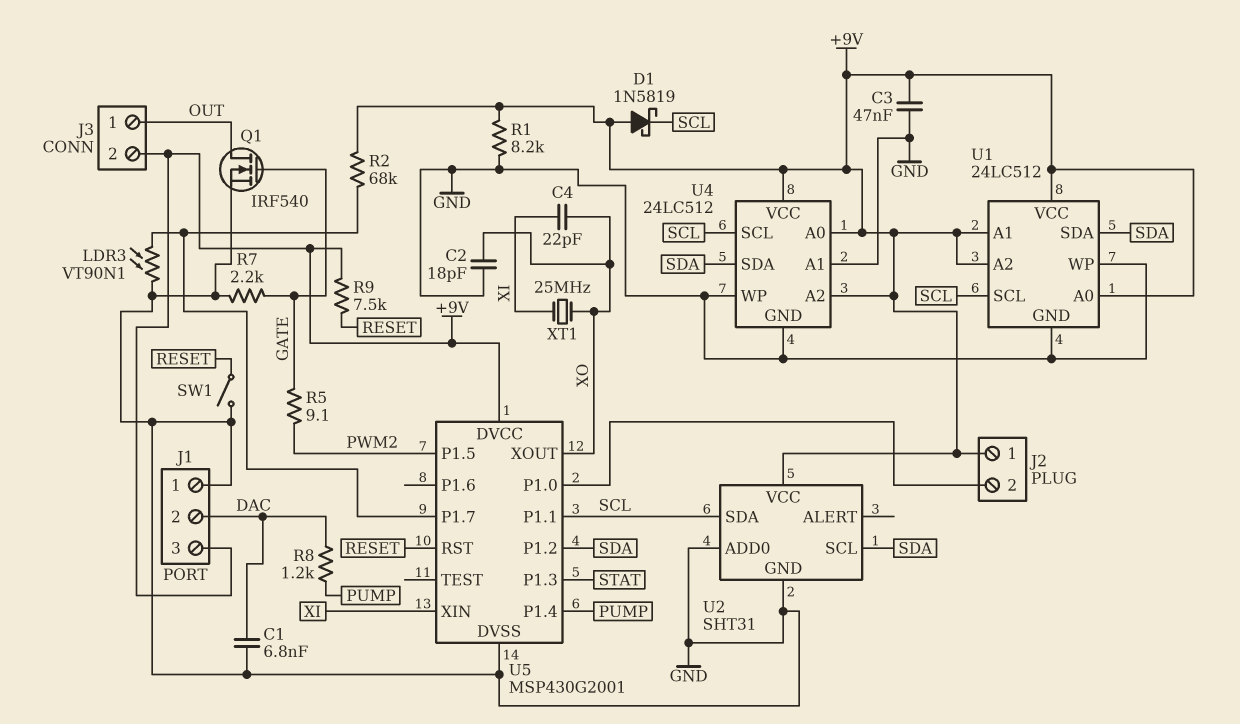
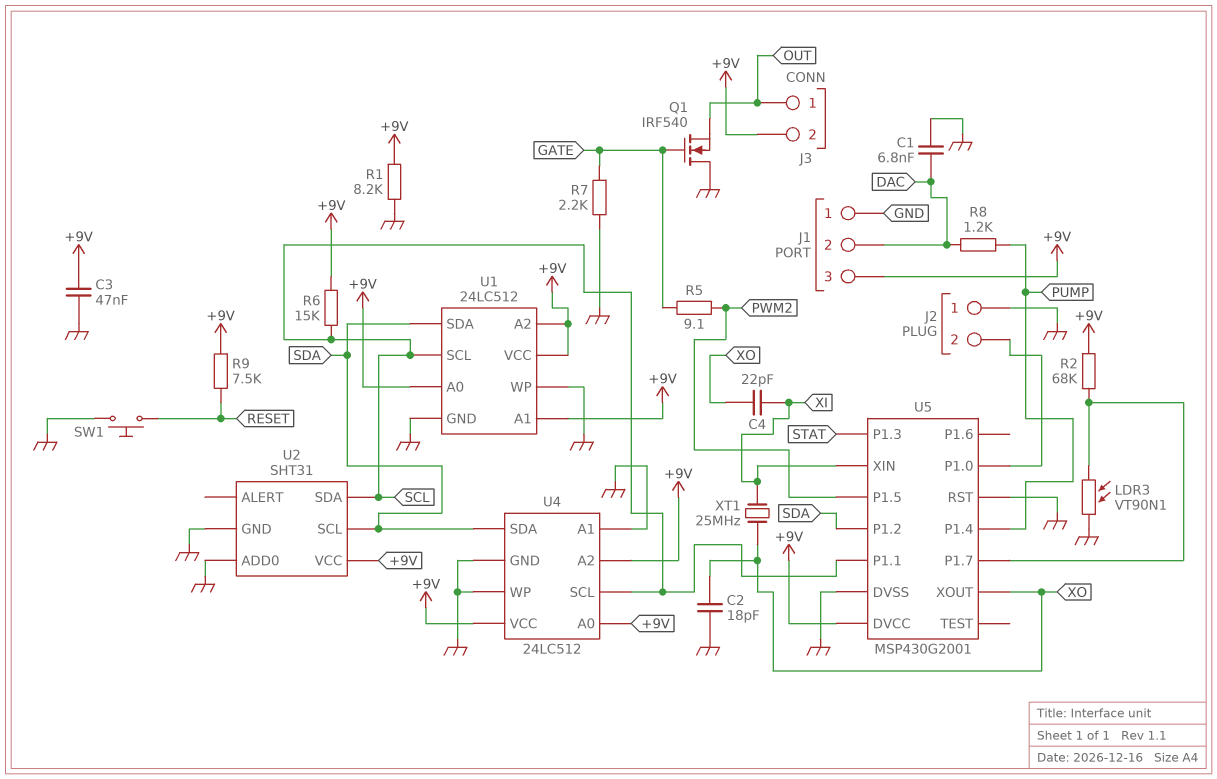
D1: schottky 1N5819 (A +9V, K SCL) -> none
J2 pin 1: +9V -> GND
Q1: NMOS IRF540 (G GATE, D OUT, S GND) -> NMOS IRF540 (G GATE, D GND, S OUT)
R6: none -> 15k (+9V, SCL)
SW1: switch (GND, RESET) -> button (GND, RESET)
U5 pin RST: RESET -> GND

